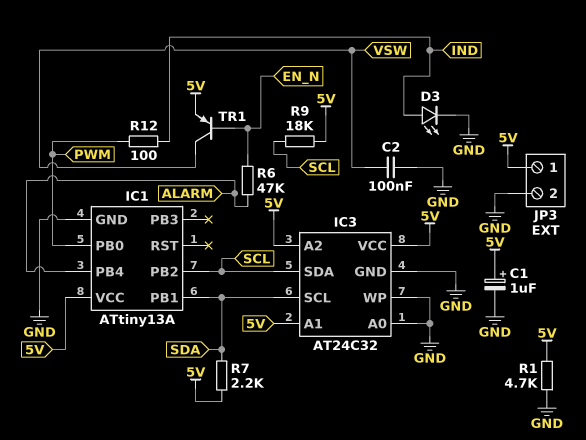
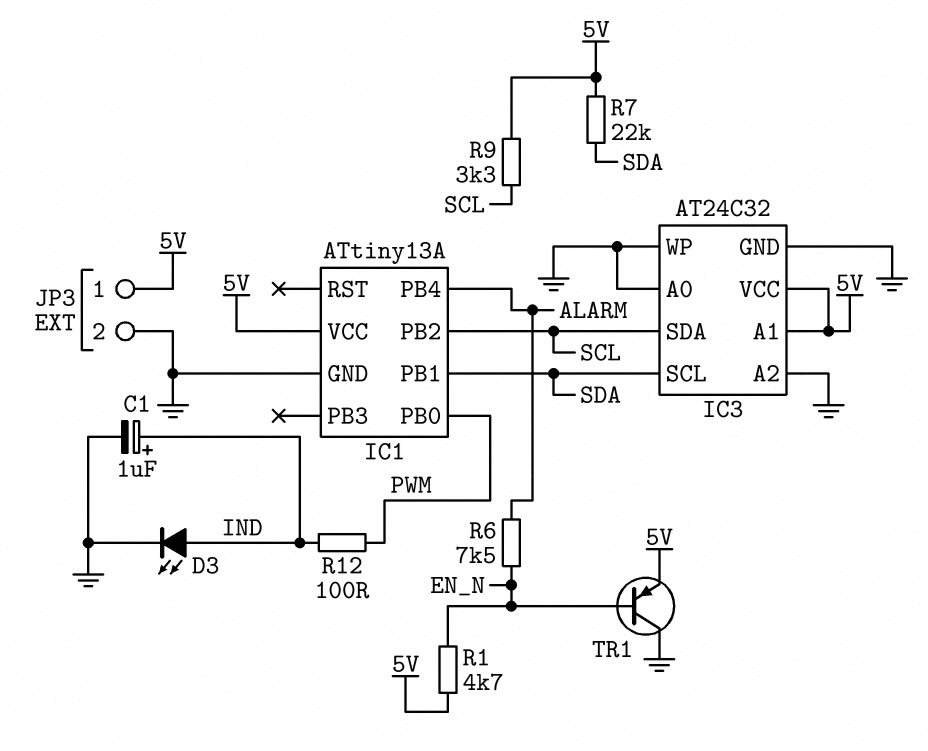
C1: 1uF (plus 5V, minus GND) -> 1uF (plus IND, minus GND)
C2: 100nF (GND, VSW) -> none
IC3 pin A2: 5V -> GND
R1: 4.7k (5V, GND) -> 4.7k (5V, EN_N)
R6: 47k (ALARM, EN_N) -> 7.5k (ALARM, EN_N)
R7: 2.2k (5V, SDA) -> 22k (5V, SDA)
R9: 18k (5V, SCL) -> 3.3k (5V, SCL)
TR1: PNP (B EN_N, C VSW, E 5V) -> PNP (B EN_N, C GND, E 5V)

